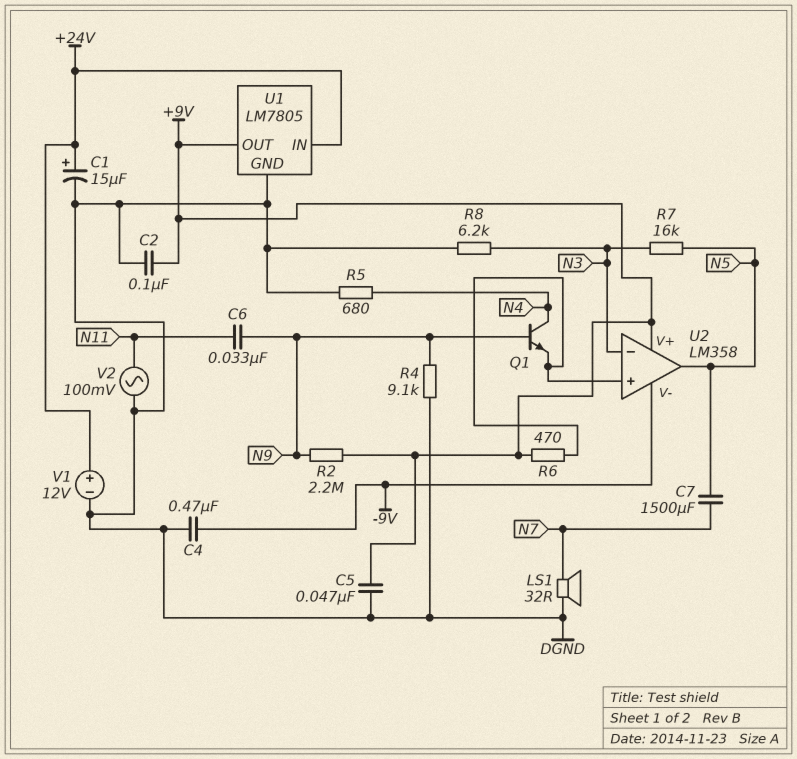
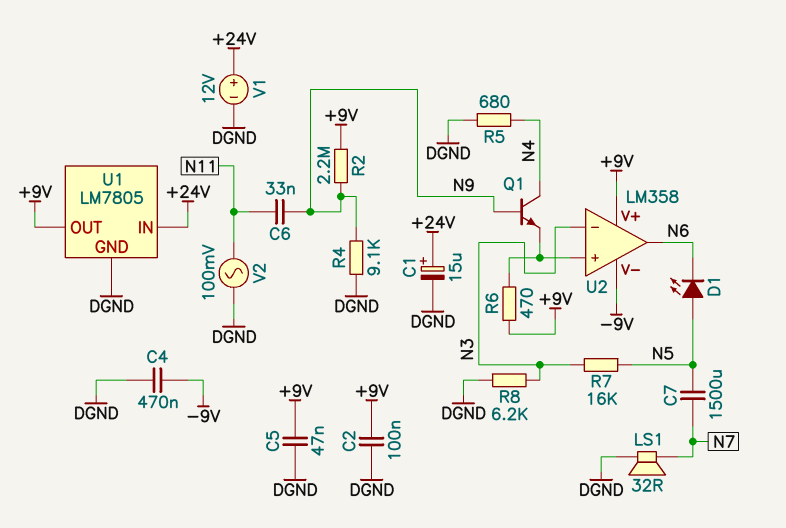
D1: none -> LED (A N5, K N6)
U2 pin out: N5 -> N6

